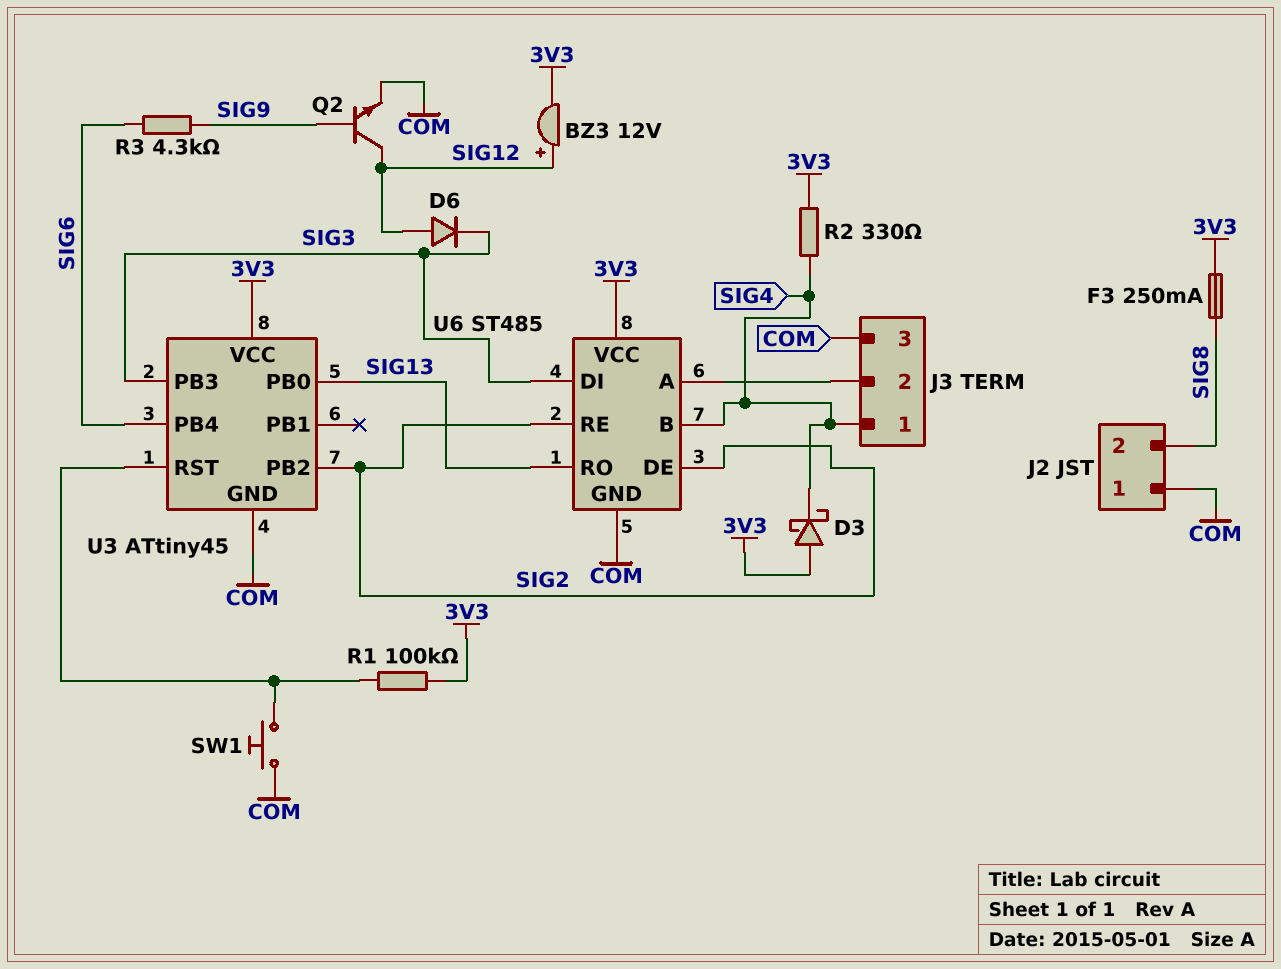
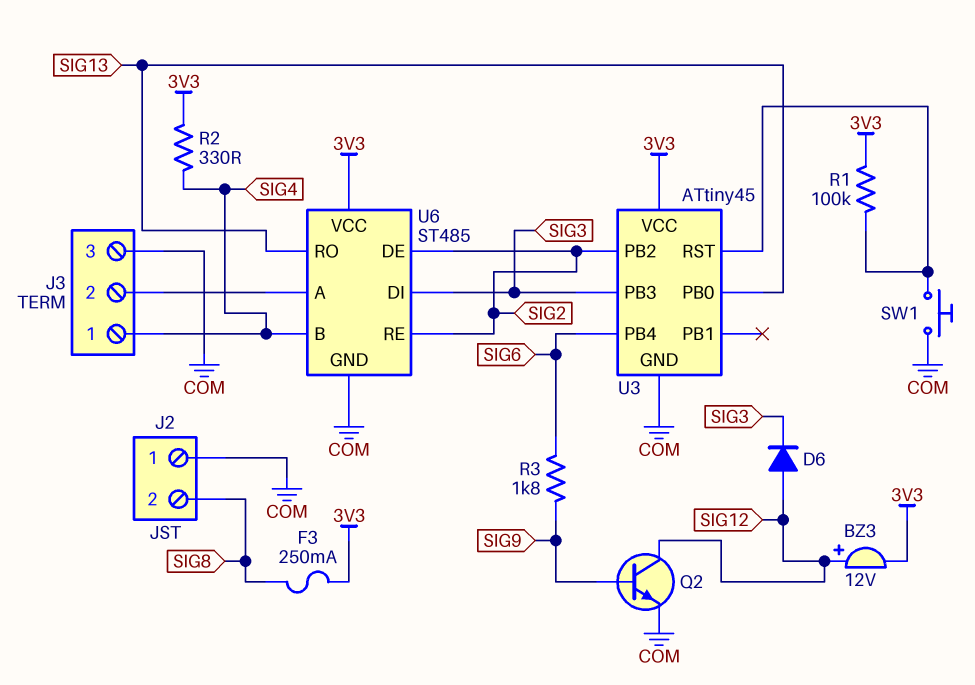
D3: schottky (A 3V3, K SIG4) -> none
R3: 4.3k (SIG6, SIG9) -> 1.8k (SIG6, SIG9)

